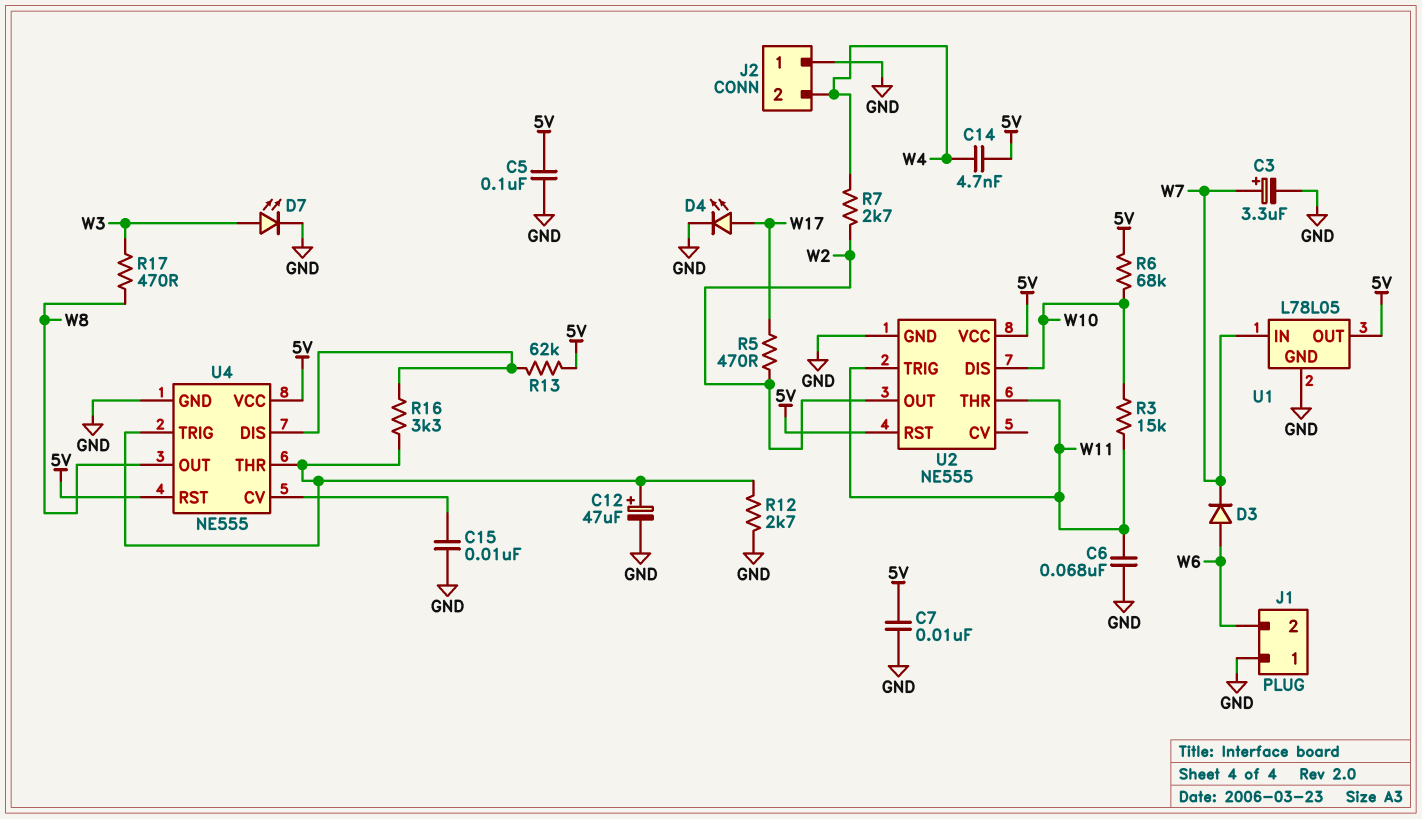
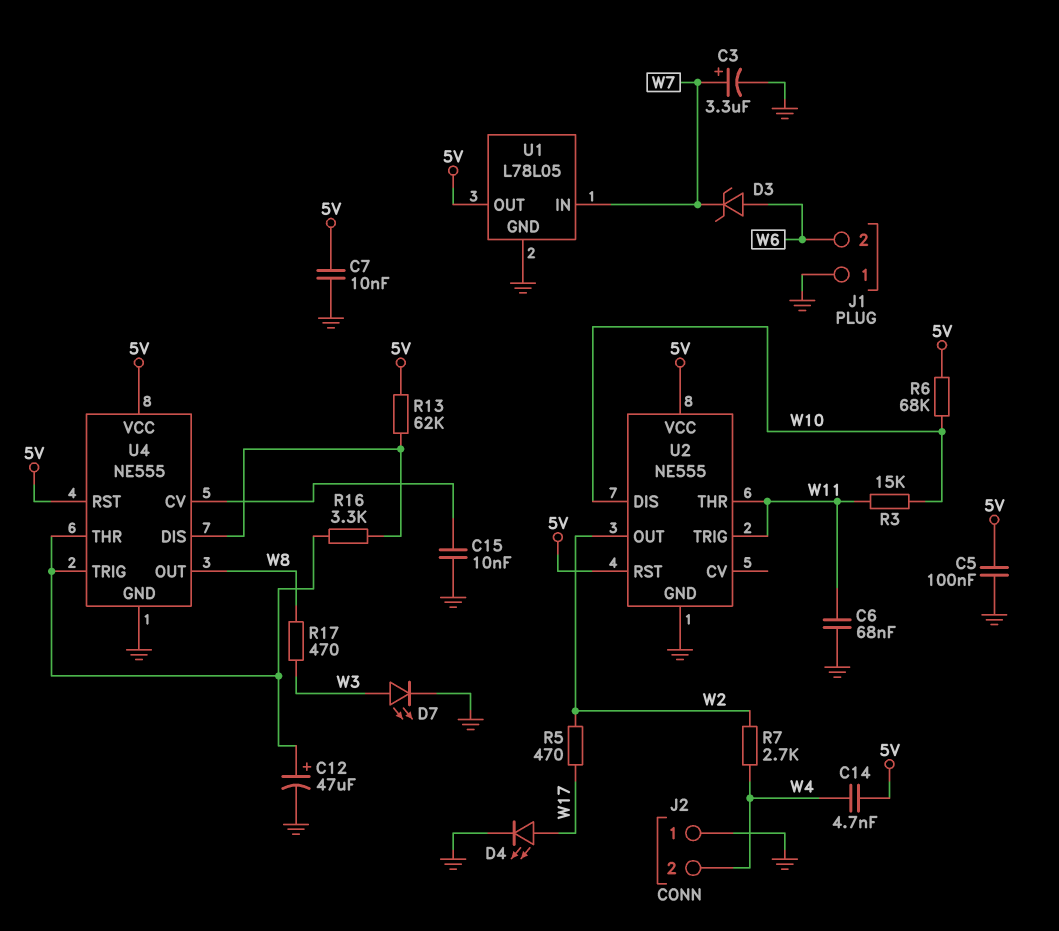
D3: diode (A W6, K W7) -> zener (A W6, K W7)
R12: 2.7k (GND, U4/THR) -> none

